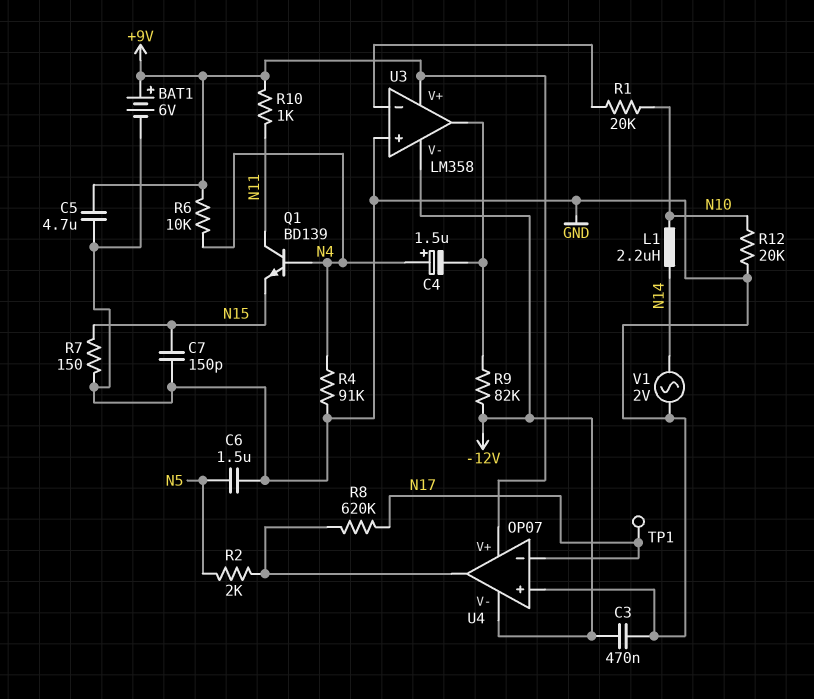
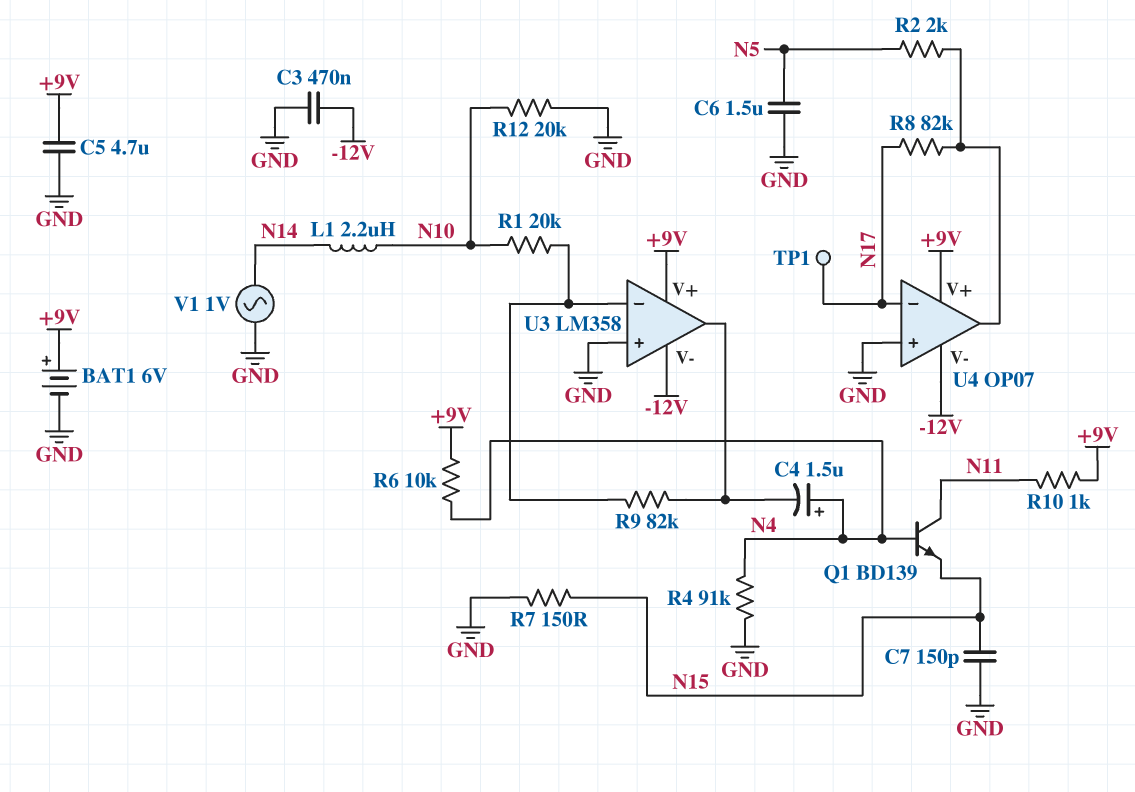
R8: 620k (N17, U4/out) -> 82k (N17, U4/out)
R9: 82k (-12V, U3/out) -> 82k (U3/in-, U3/out)
V1: AC 2V (GND, N14) -> AC 1V (GND, N14)

